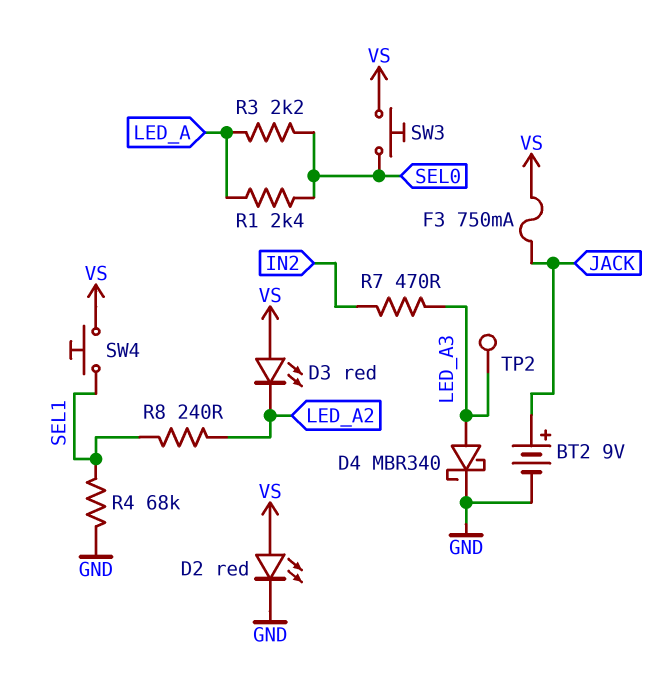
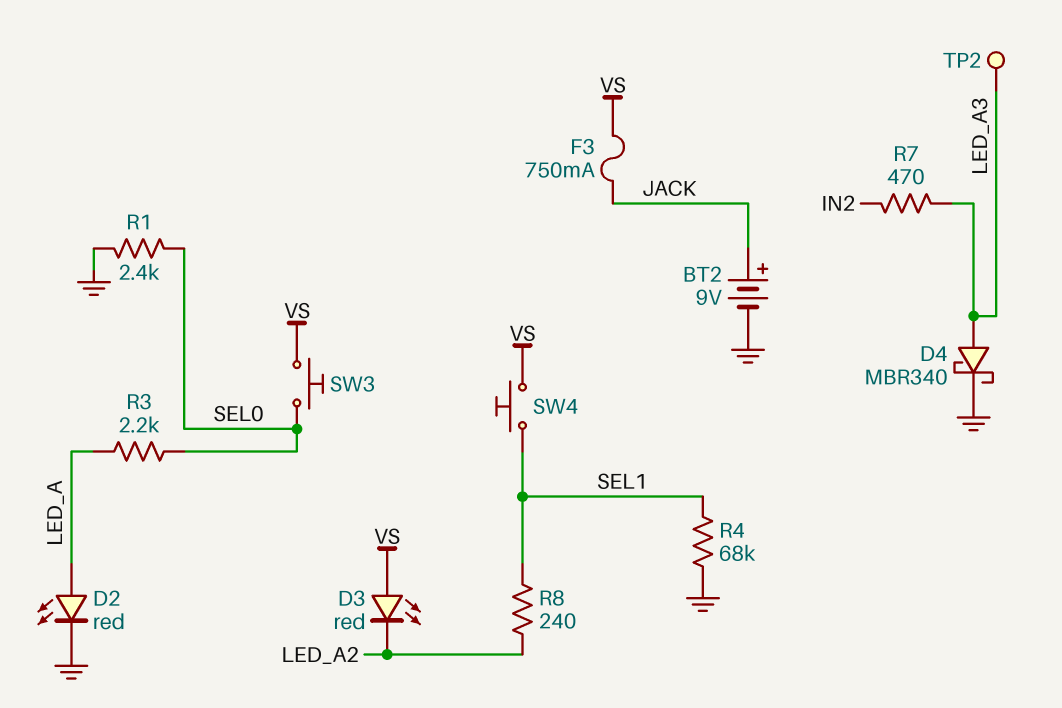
D2: LED red (A VS, K GND) -> LED red (A LED_A, K GND)
R1: 2.4k (LED_A, SEL0) -> 2.4k (GND, SEL0)

